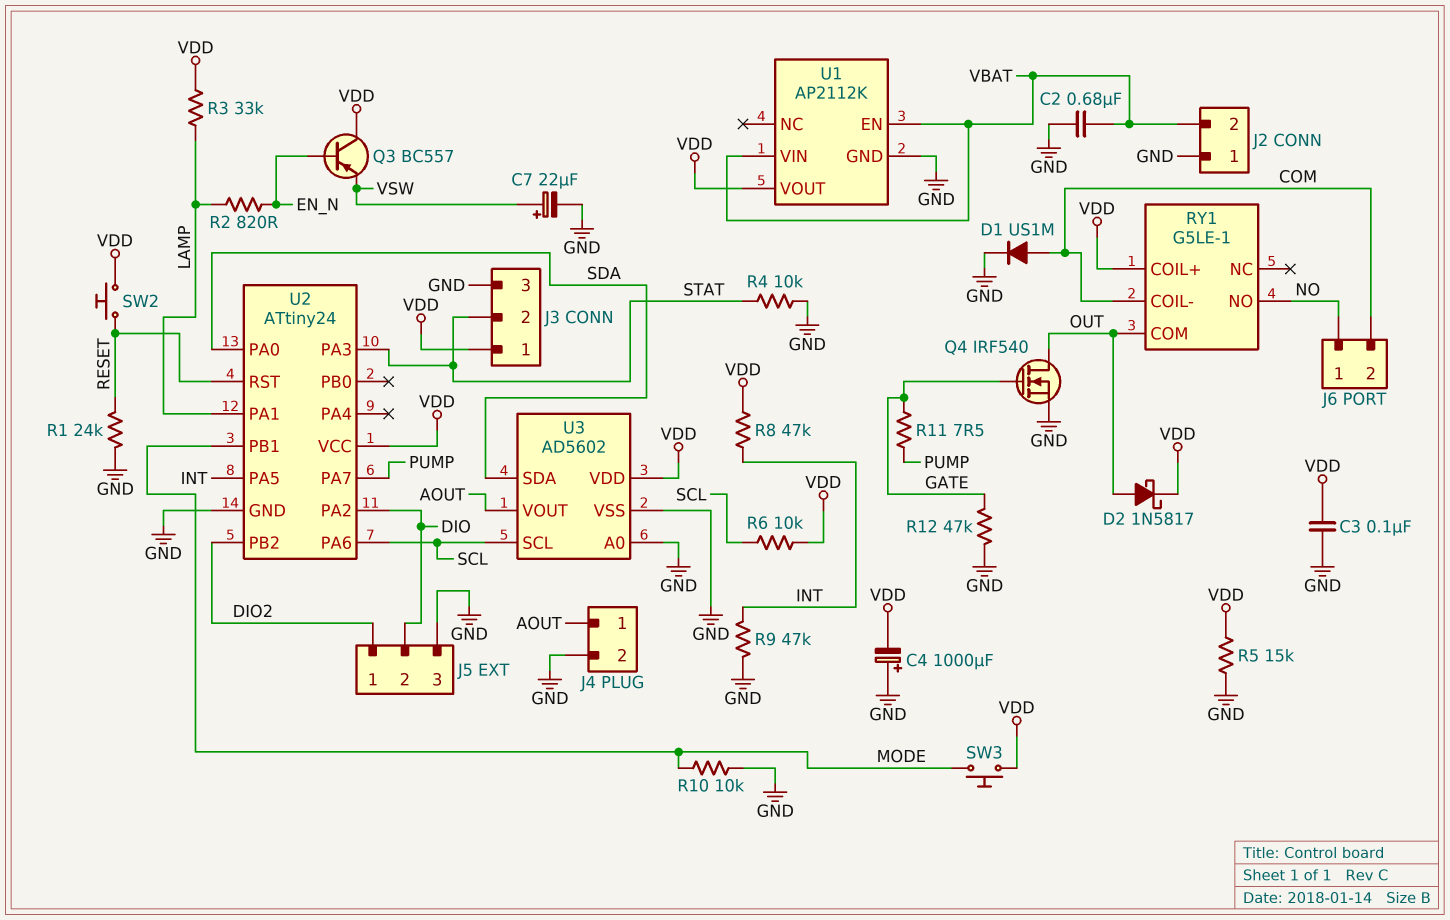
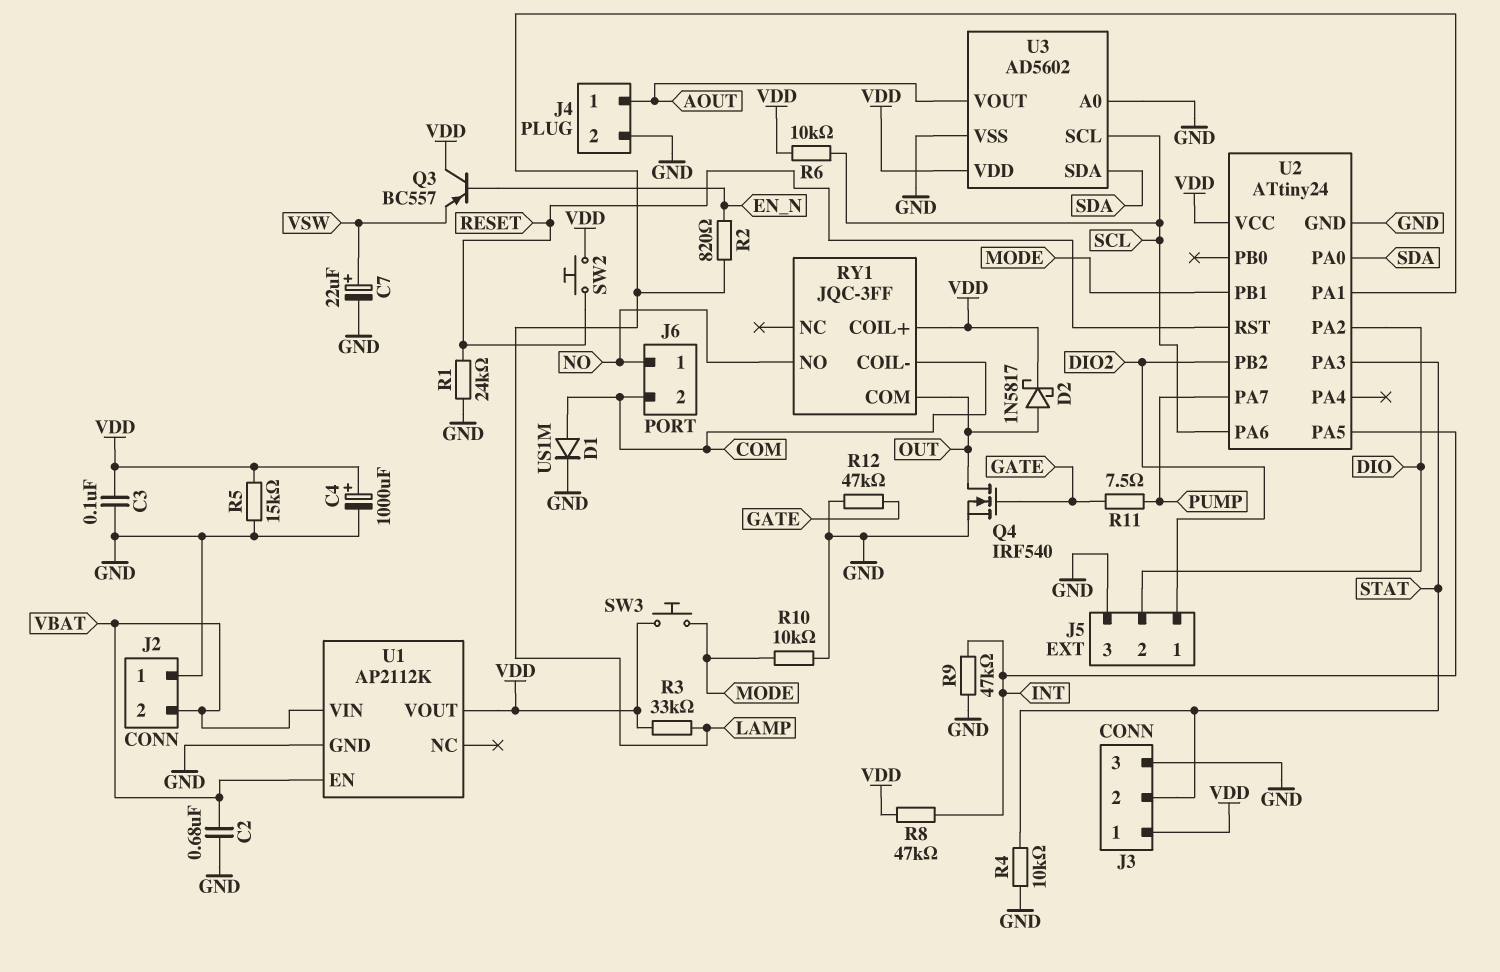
C4: 1000uF (plus GND, minus VDD) -> 1000uF (plus VDD, minus GND)
RY1: G5LE-1 -> JQC-3FF

